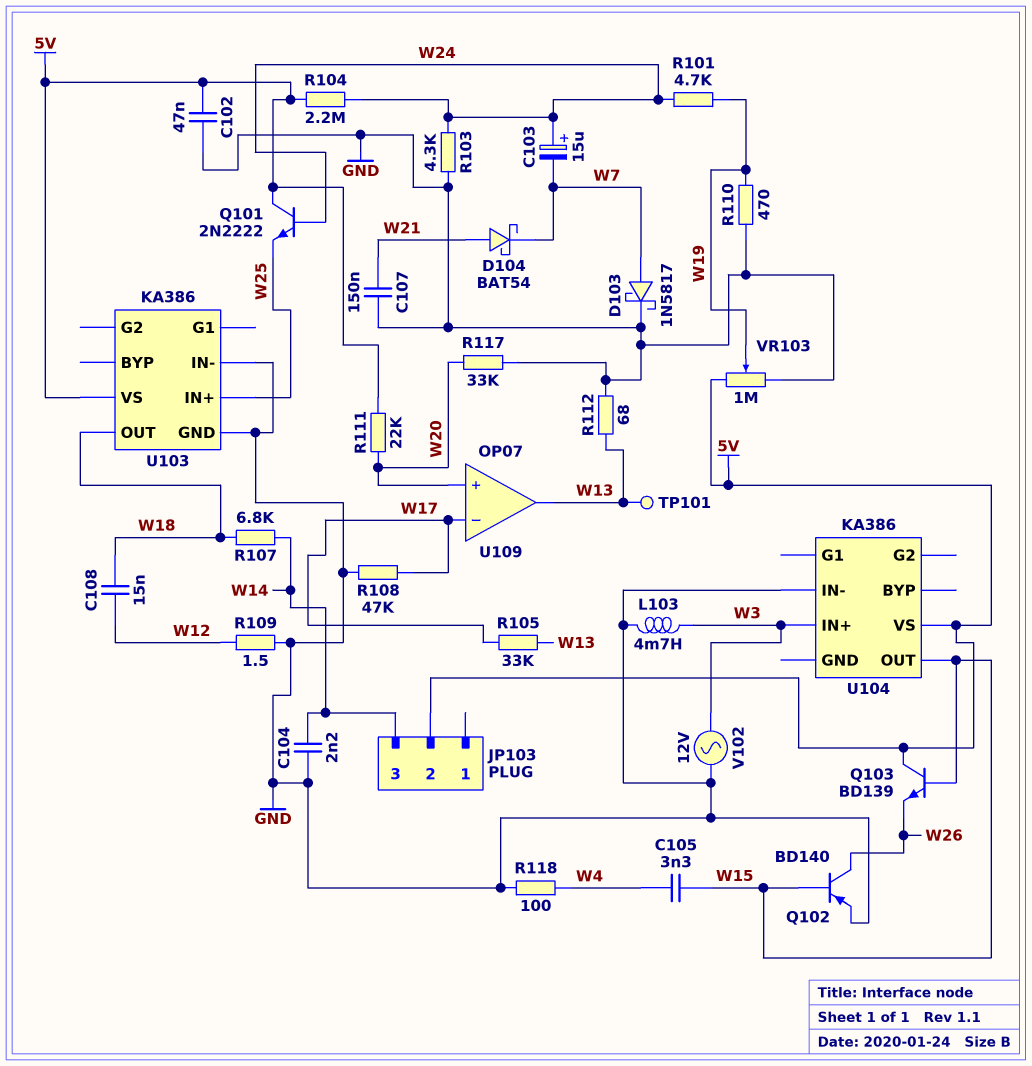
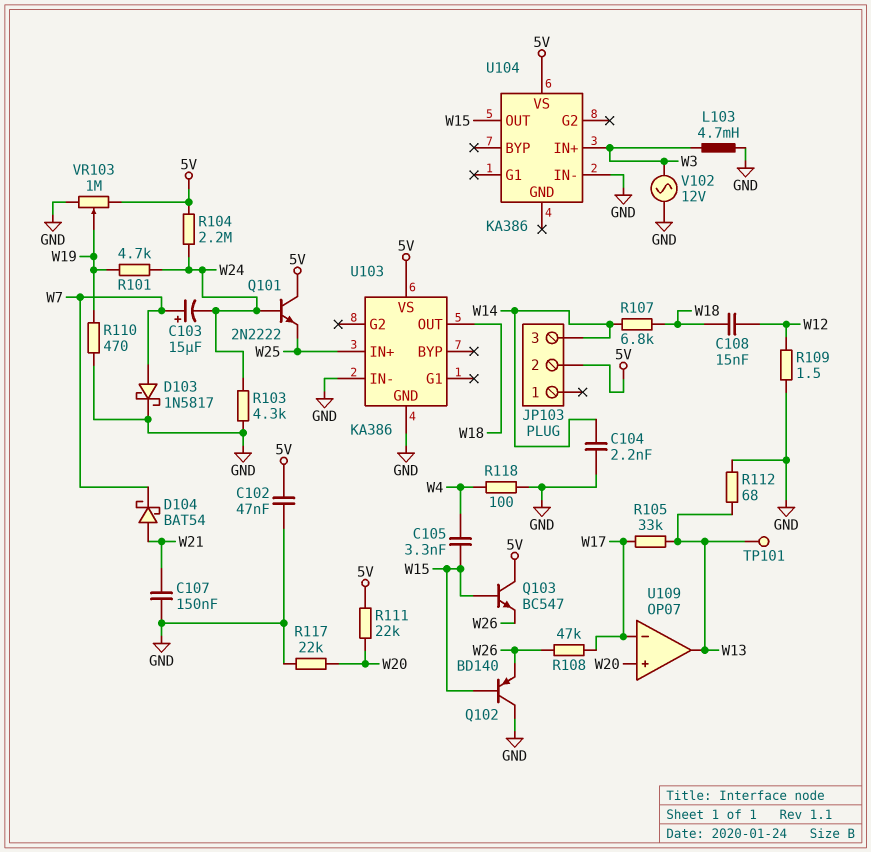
C103: 15uF (plus W24, minus W7) -> 15uF (plus W7, minus W24)
Q102: PNP BD140 (B W15, C W26, E GND) -> PNP BD140 (B W15, C GND, E W26)
Q103: NPN BD139 (B W15, C 5V, E W26) -> NPN BC547 (B W15, C 5V, E W26)
R108: 47k (GND, W17) -> 47k (W17, W26)
R117: 33k (GND, W20) -> 22k (GND, W20)

